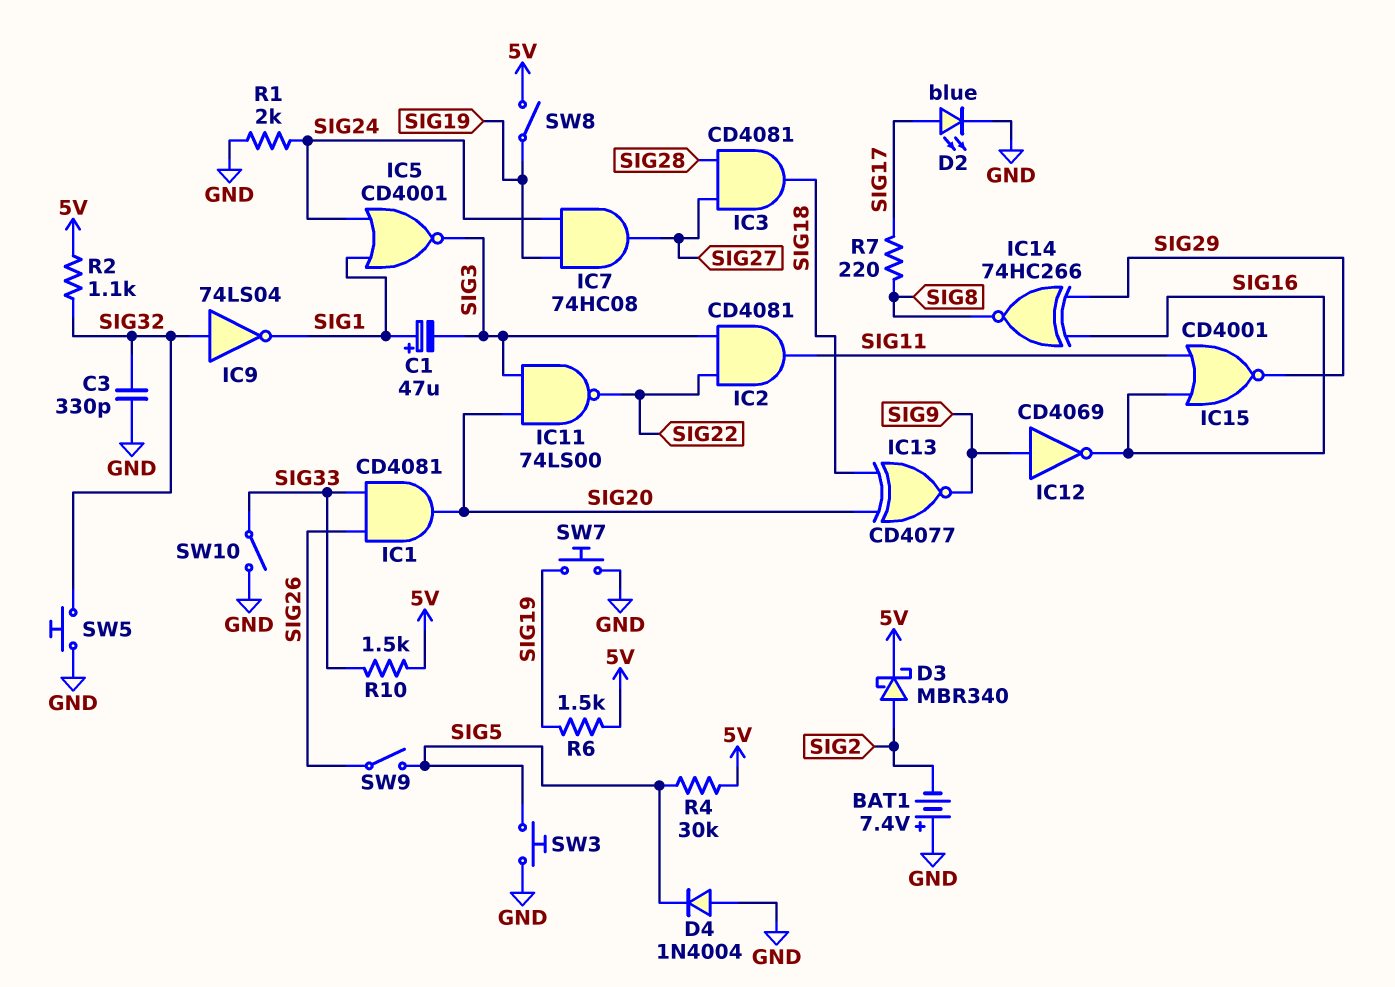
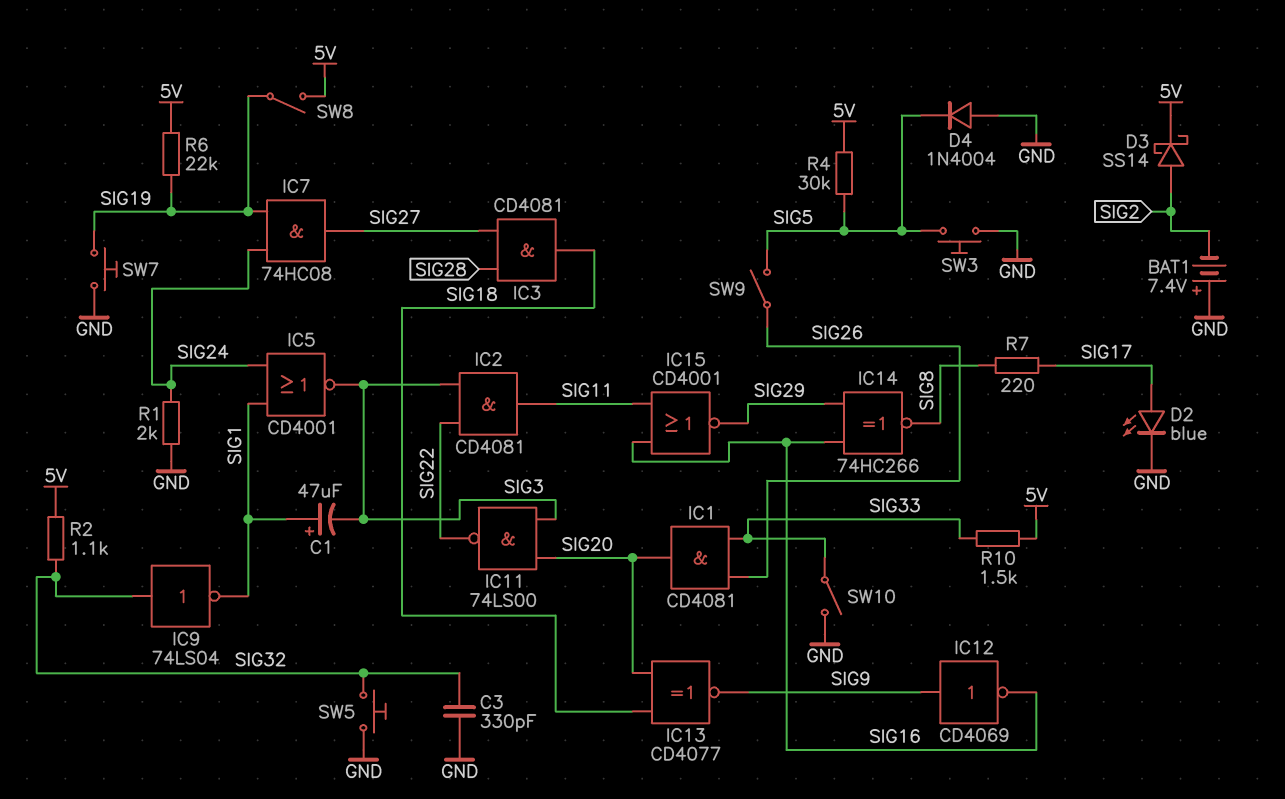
D3: schottky MBR340 (A SIG2, K 5V) -> schottky SS14 (A SIG2, K 5V)
R6: 1.5k (5V, SIG19) -> 22k (5V, SIG19)

